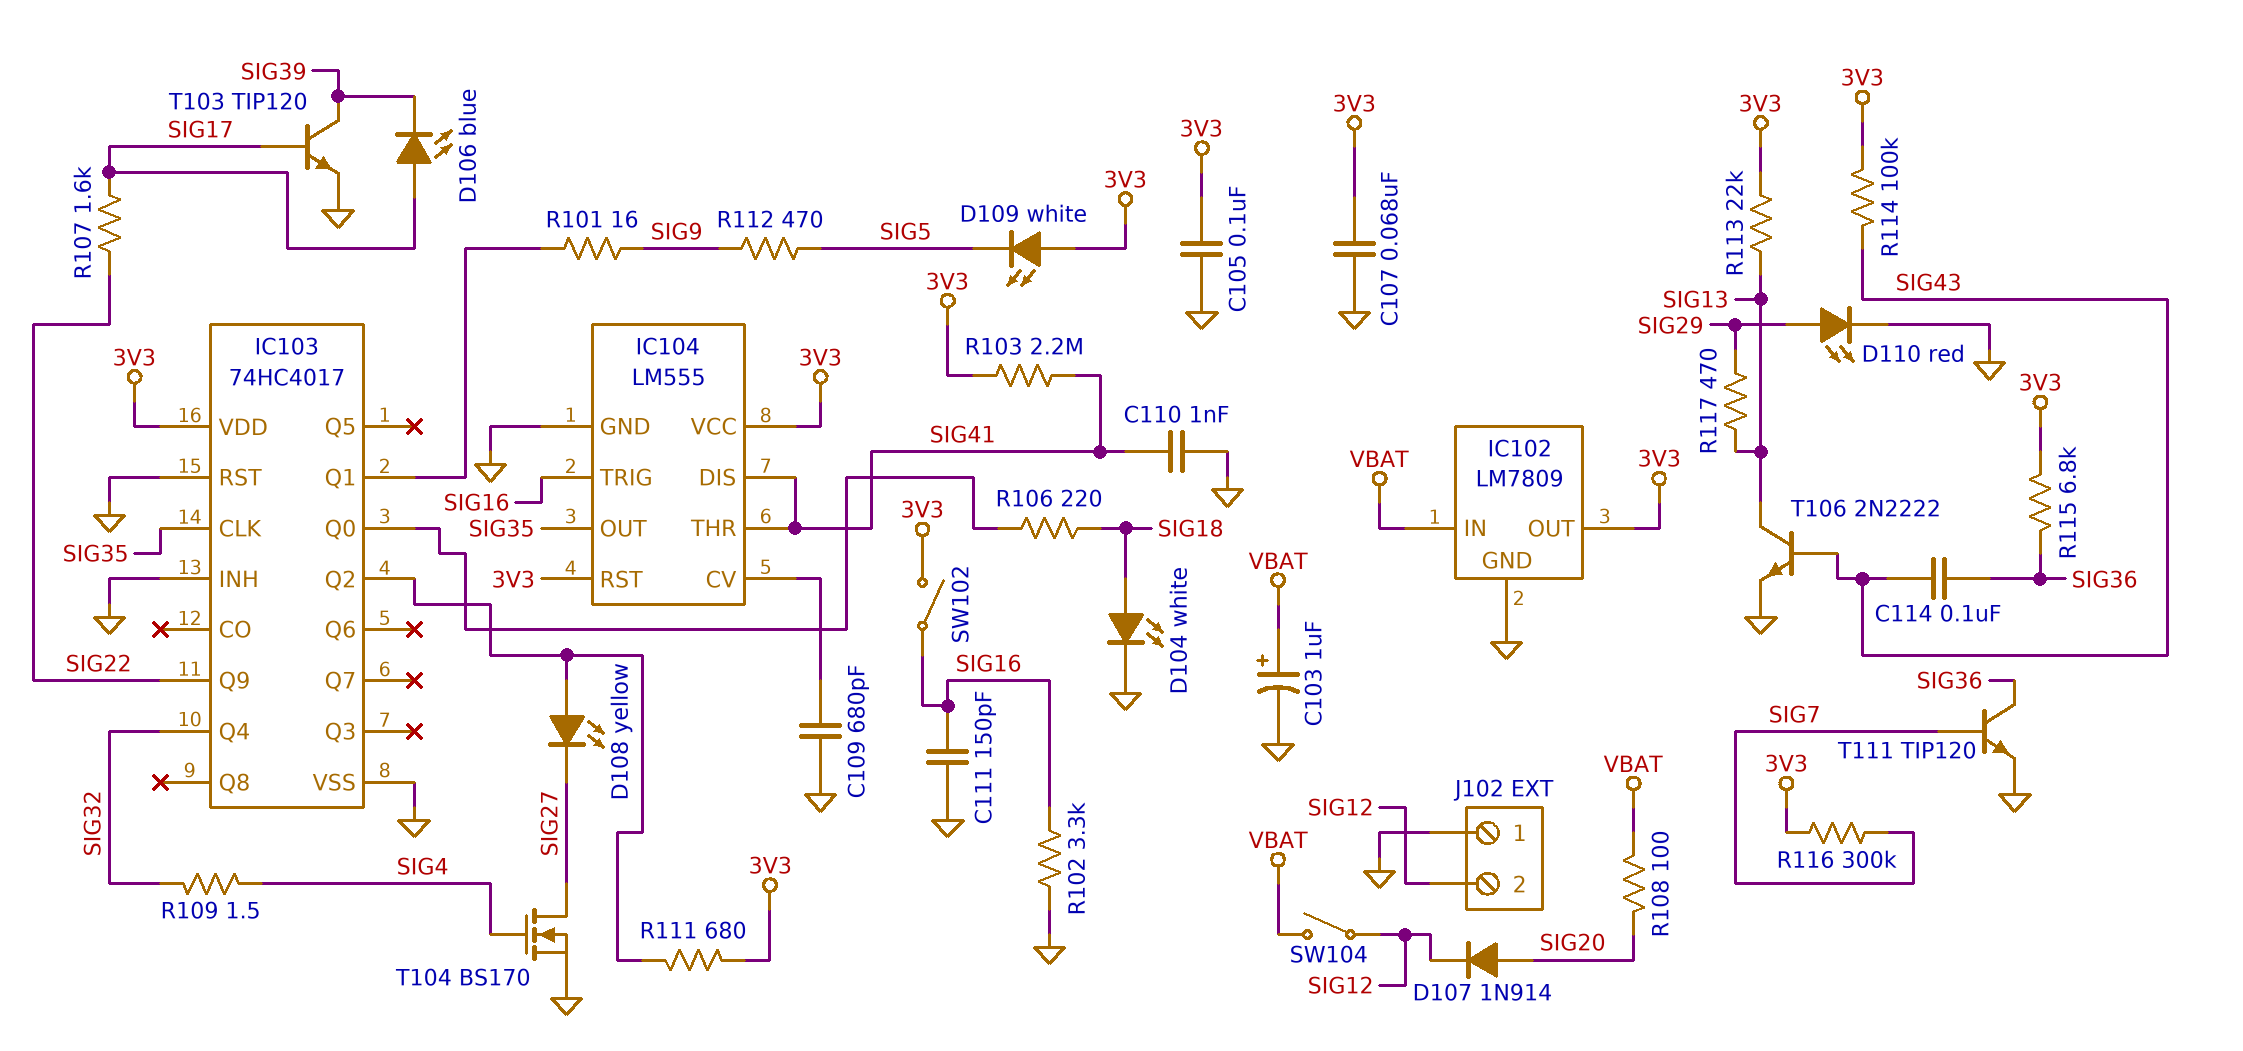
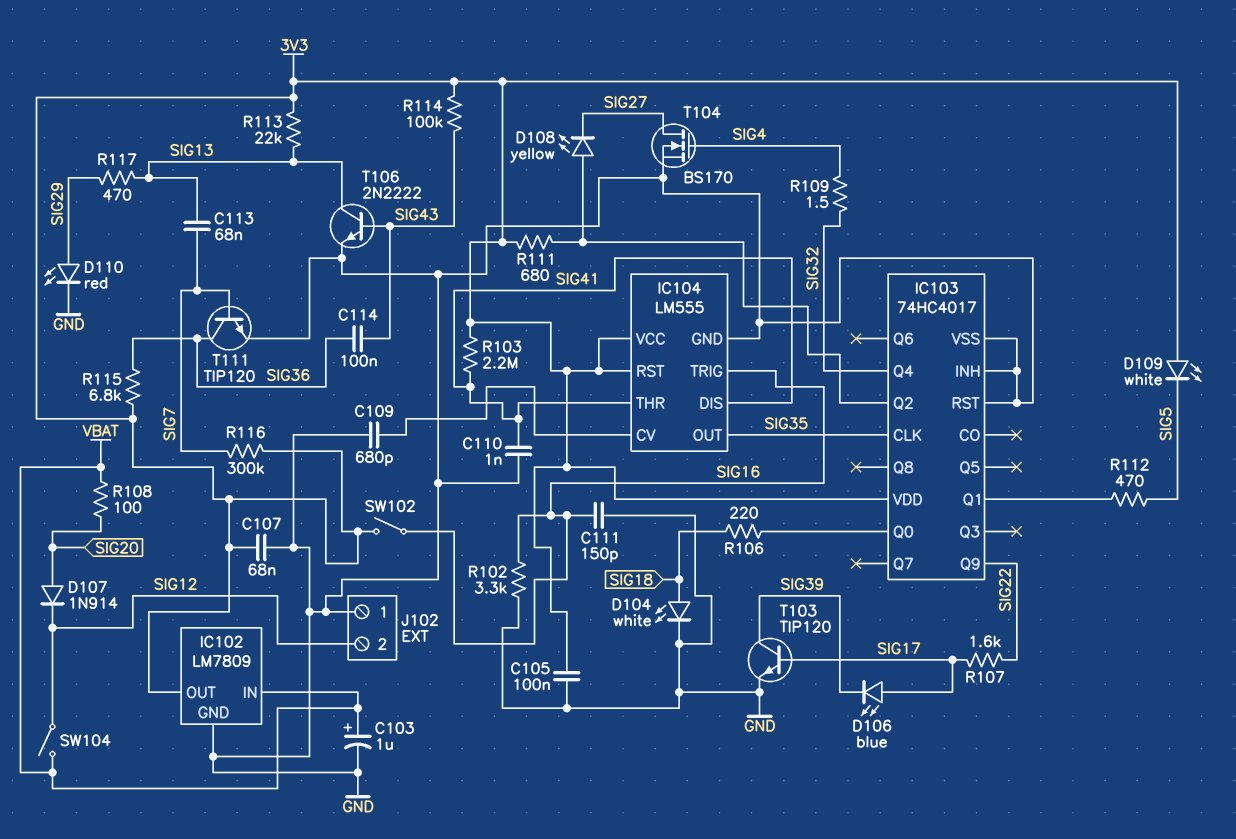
C113: none -> 68nF (SIG7, SIG13)
R101: 16 (IC103/Q1, SIG9) -> none
R112: 470 (SIG5, SIG9) -> 470 (IC103/Q1, SIG5)

